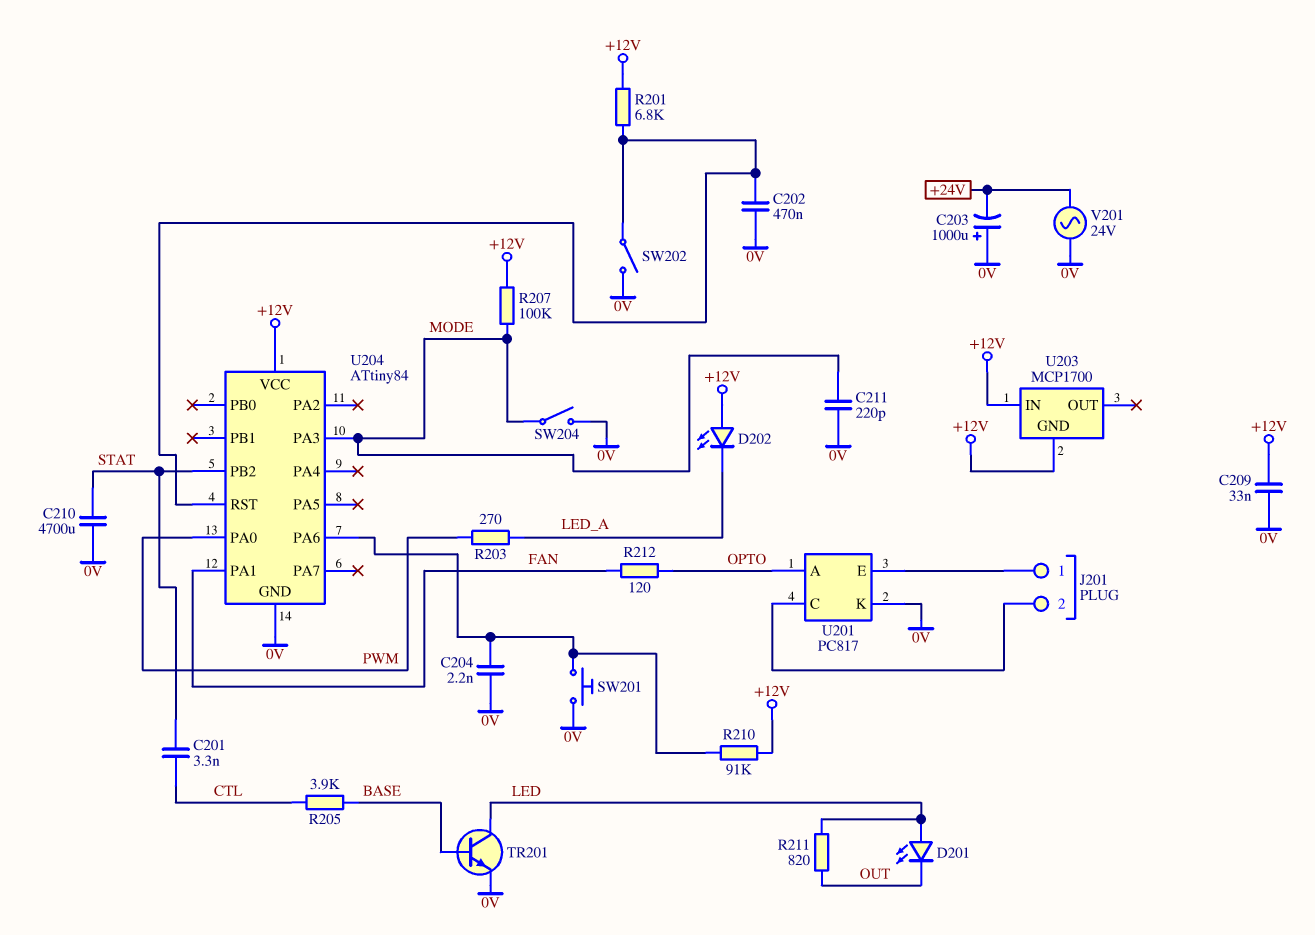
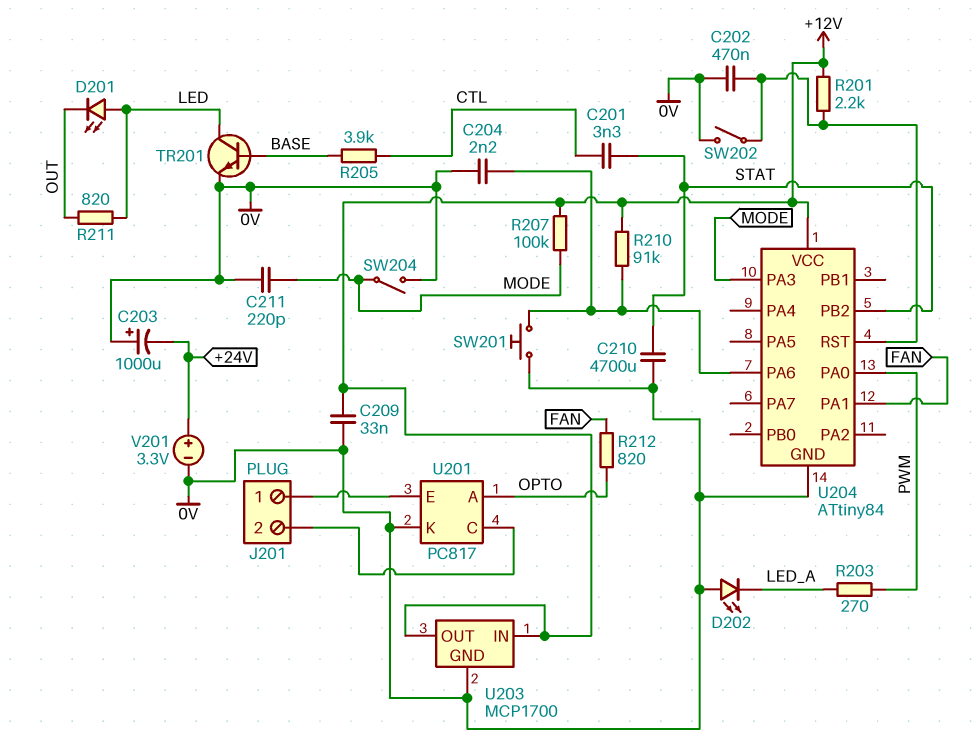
D202: LED (A +12V, K LED_A) -> LED (A 0V, K LED_A)
R201: 6.8k (+12V, U204/RST) -> 2.2k (+12V, U204/RST)
R212: 120 (FAN, OPTO) -> 820 (FAN, OPTO)
U203 pin GND: +12V -> 0V
U203 pin OUT: none -> +12V
V201: AC 24V (+24V, 0V) -> 3.3V (plus +24V, minus 0V)

